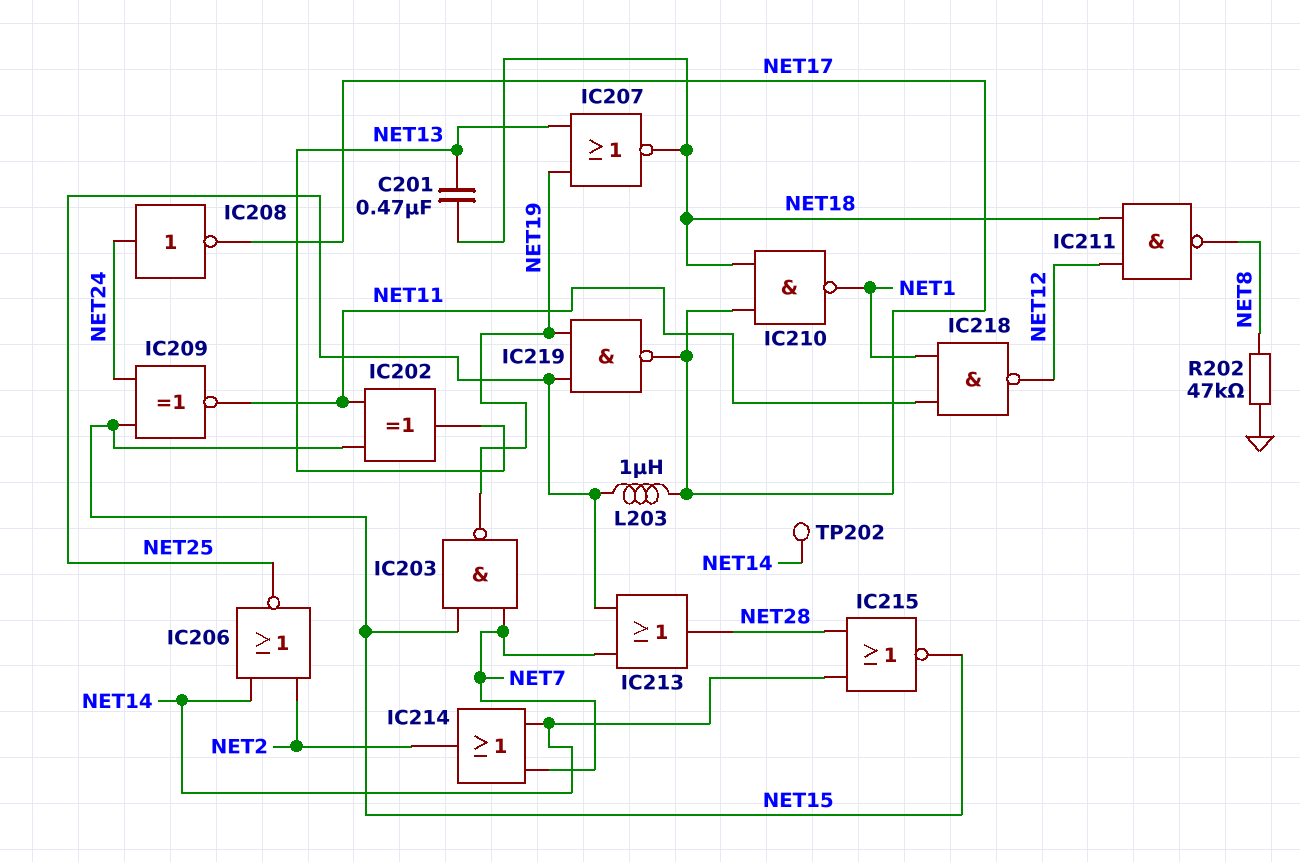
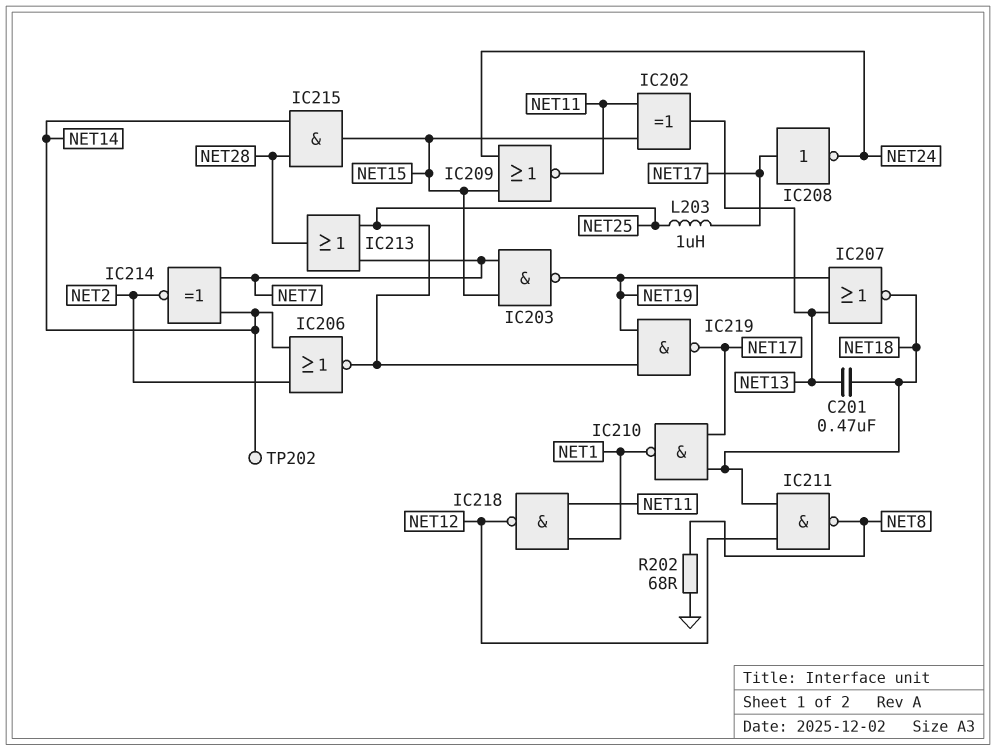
IC208: NOT (in NET24, out NET17) -> NOT (in NET17, out NET24)
IC209: XNOR (in NET15, in NET24, out NET11) -> NOR (in NET15, in NET24, out NET11)
IC214: OR (in NET7, in NET14, out NET2) -> XNOR (in NET7, in NET14, out NET2)
IC215: NOR (in NET14, in NET28, out NET15) -> AND (in NET14, in NET28, out NET15)
R202: 47k (GND, NET8) -> 68 (GND, NET8)

